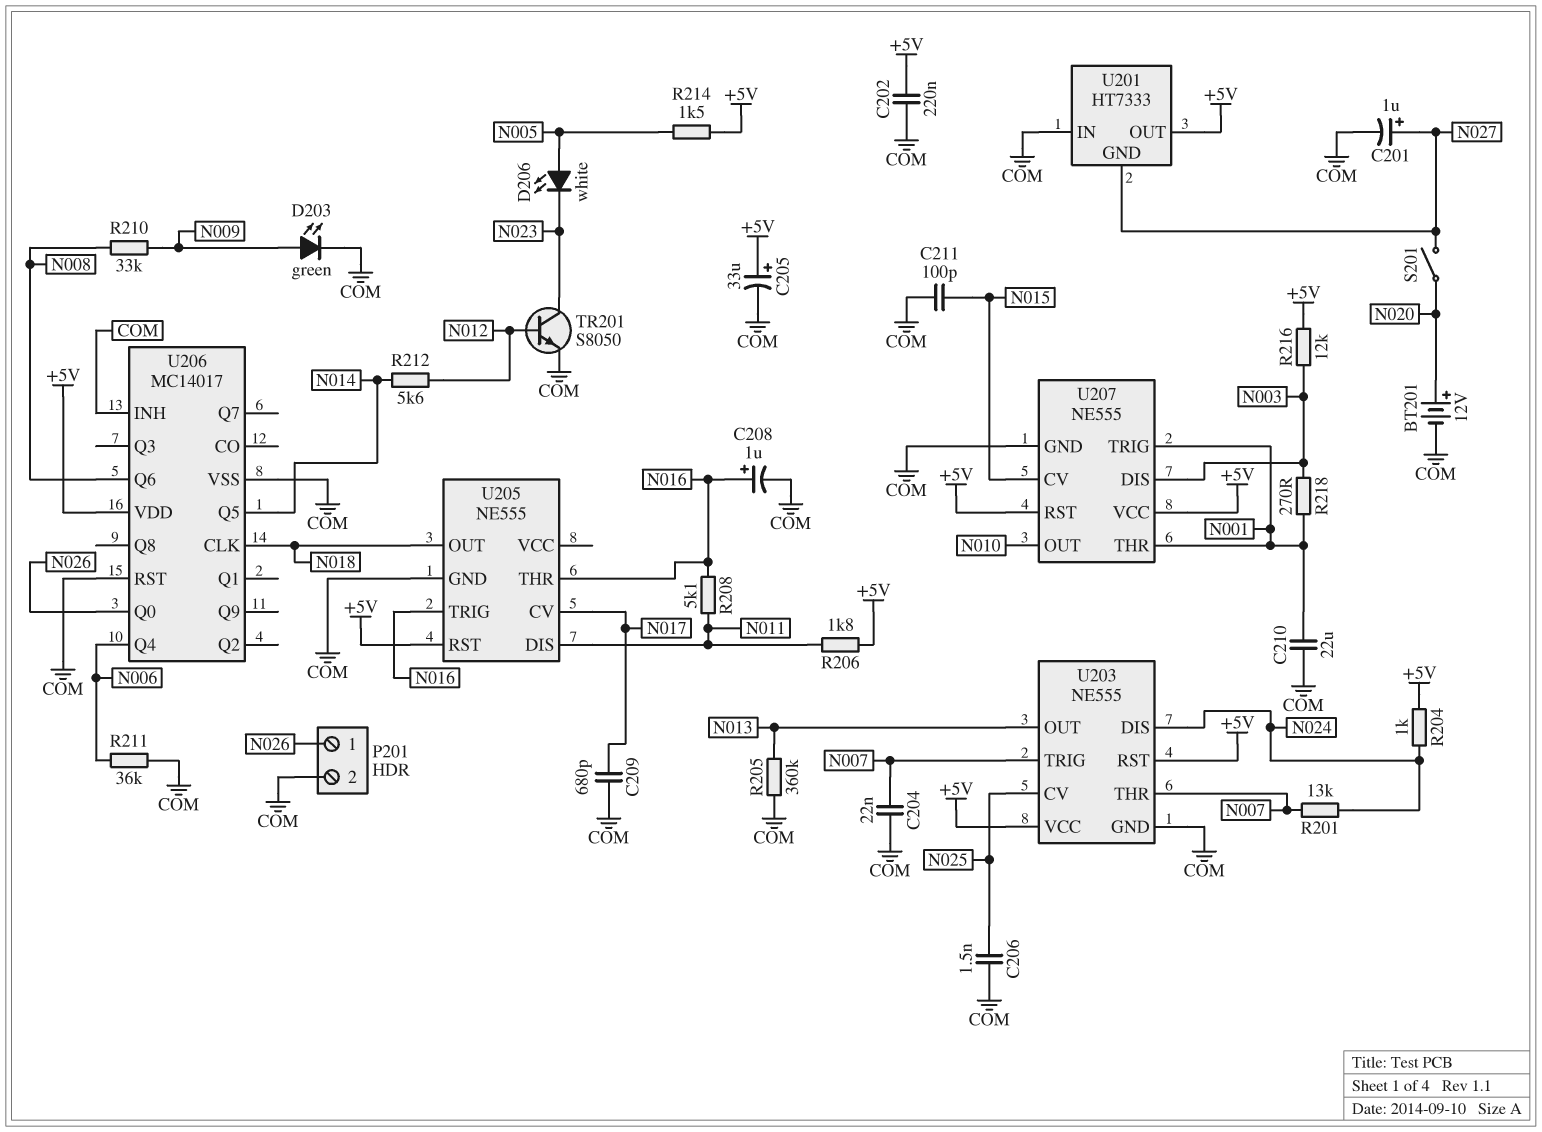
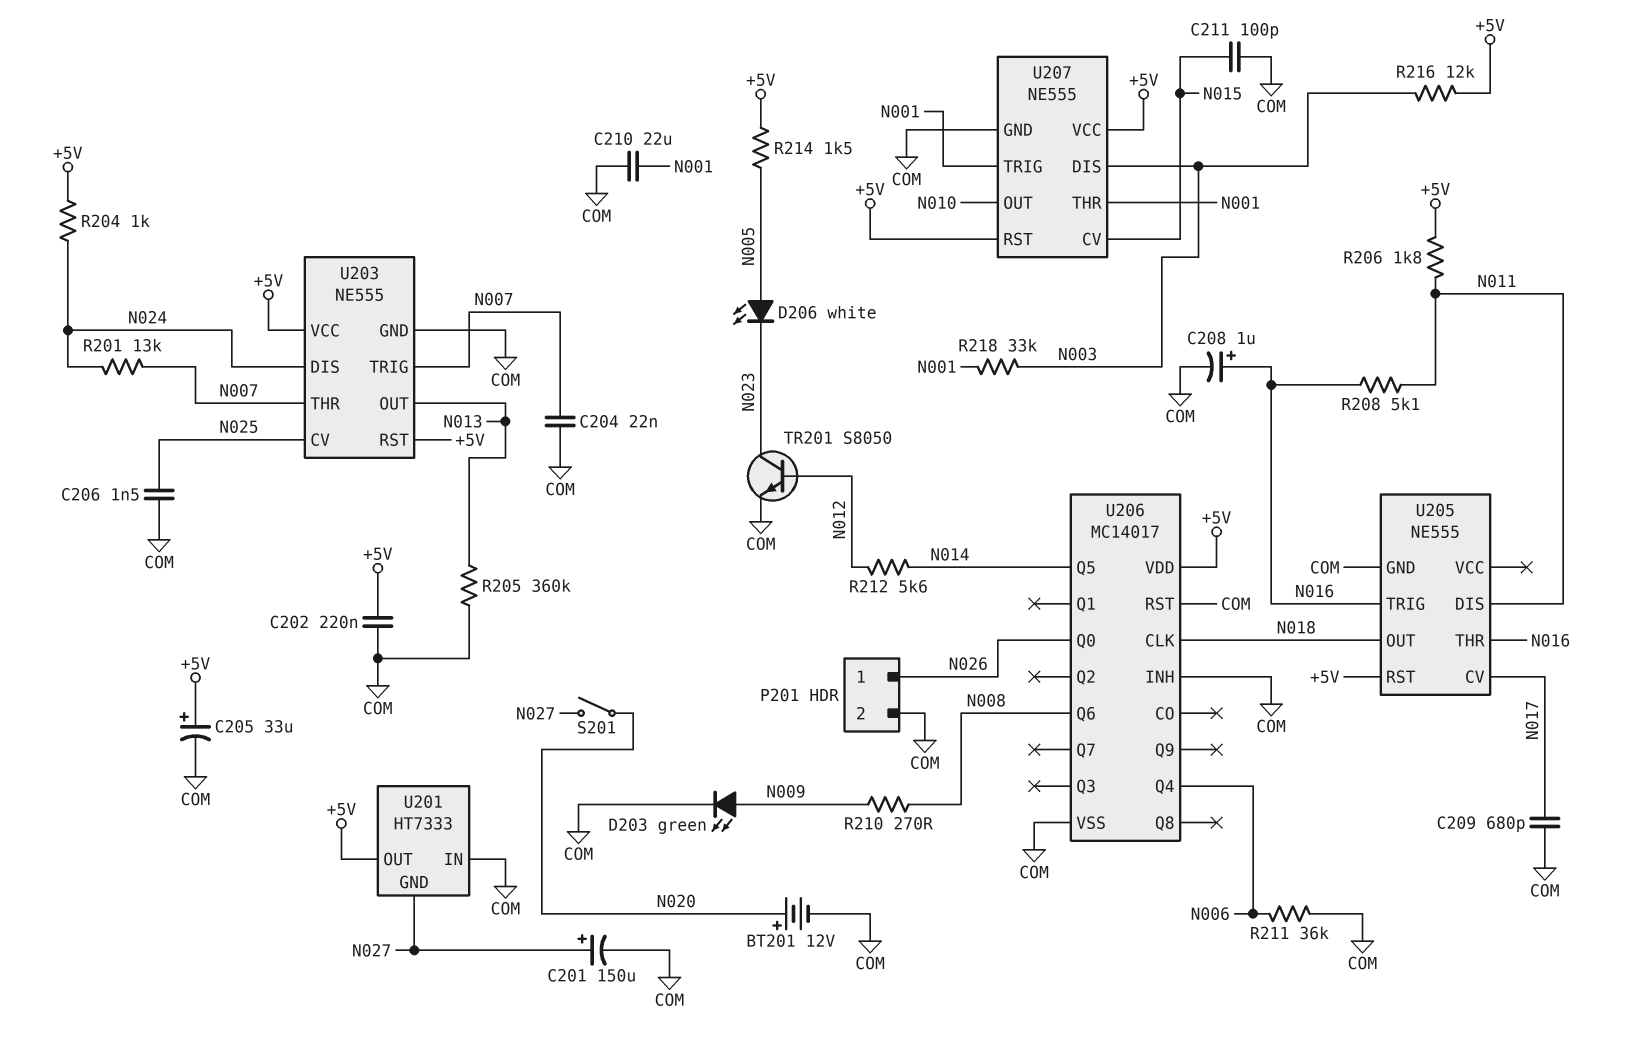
C201: 1uF (plus N027, minus COM) -> 150uF (plus N027, minus COM)
R210: 33k (N008, N009) -> 270 (N008, N009)
R218: 270 (N001, N003) -> 33k (N001, N003)

